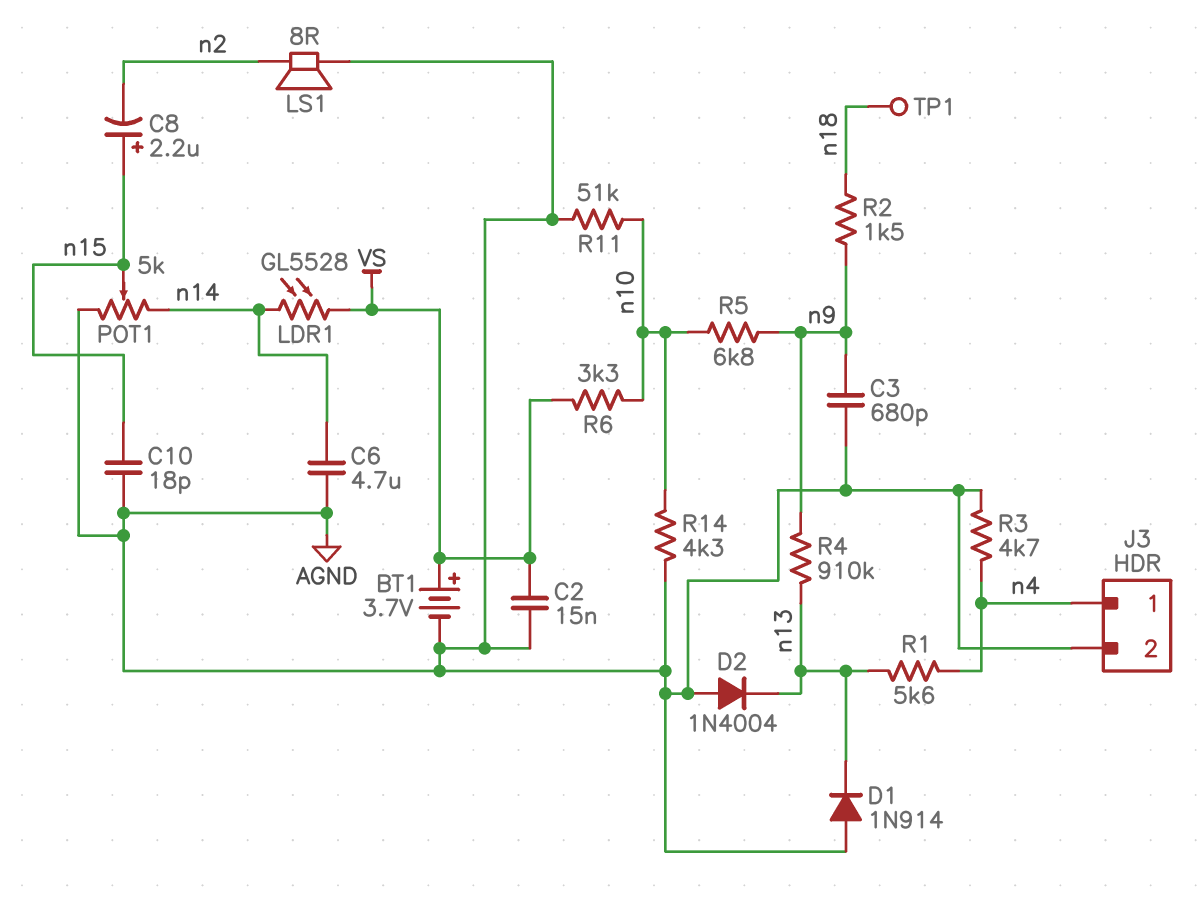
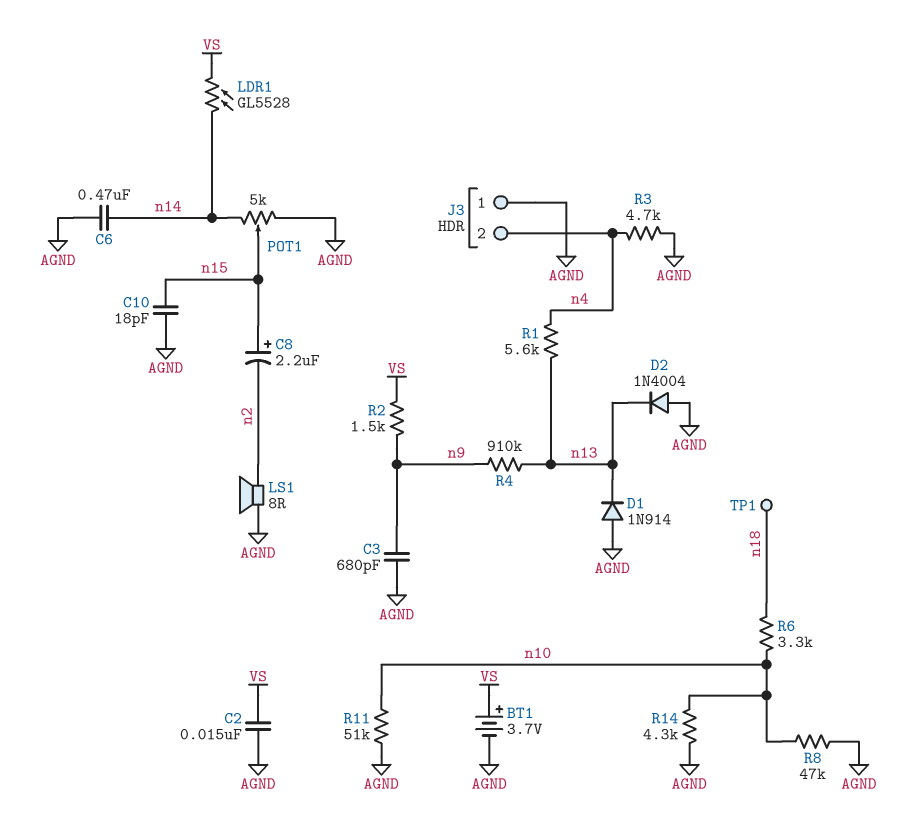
C6: 4.7uF (AGND, n14) -> 470nF (AGND, n14)
J3 pin 1: n4 -> AGND
J3 pin 2: AGND -> n4
R2: 1.5k (n9, n18) -> 1.5k (VS, n9)
R5: 6.8k (n9, n10) -> none
R6: 3.3k (VS, n10) -> 3.3k (n10, n18)
R8: none -> 47k (AGND, n10)

